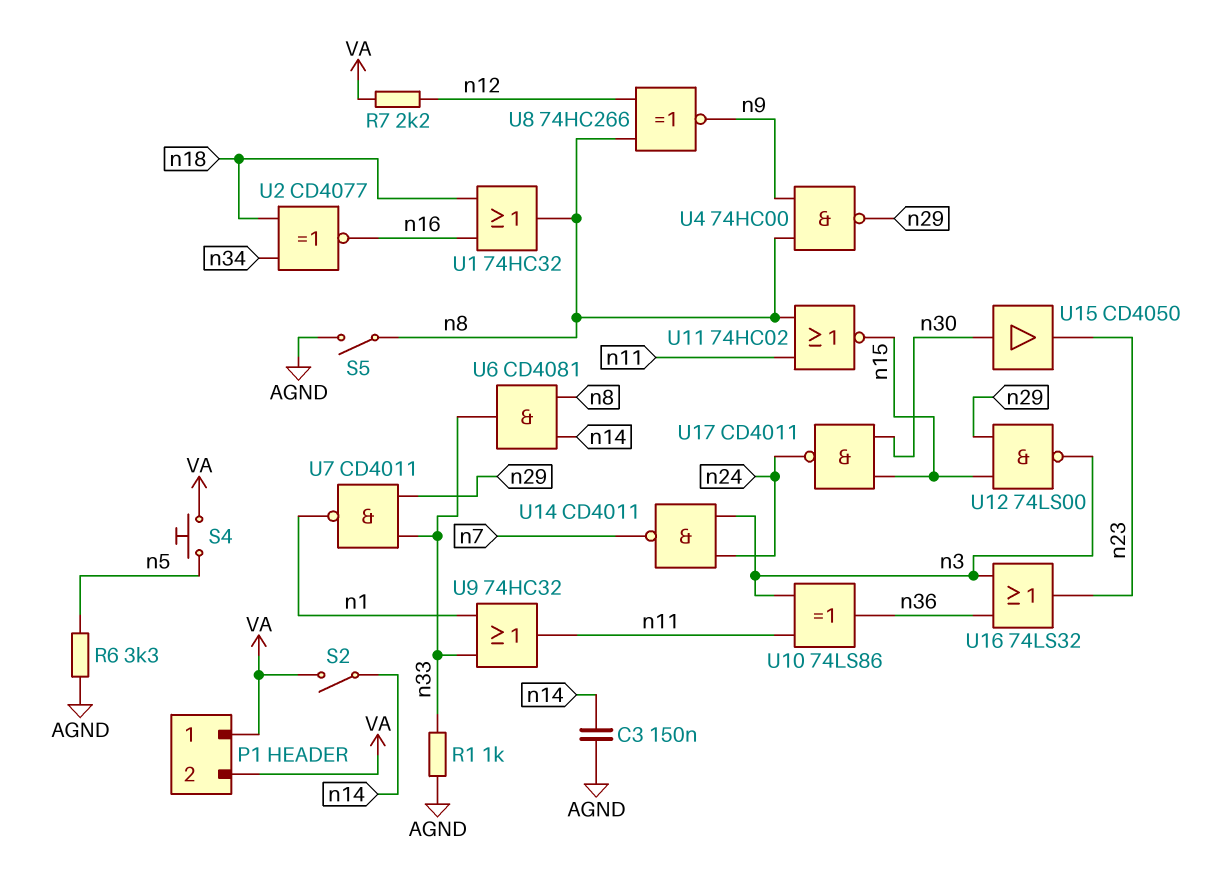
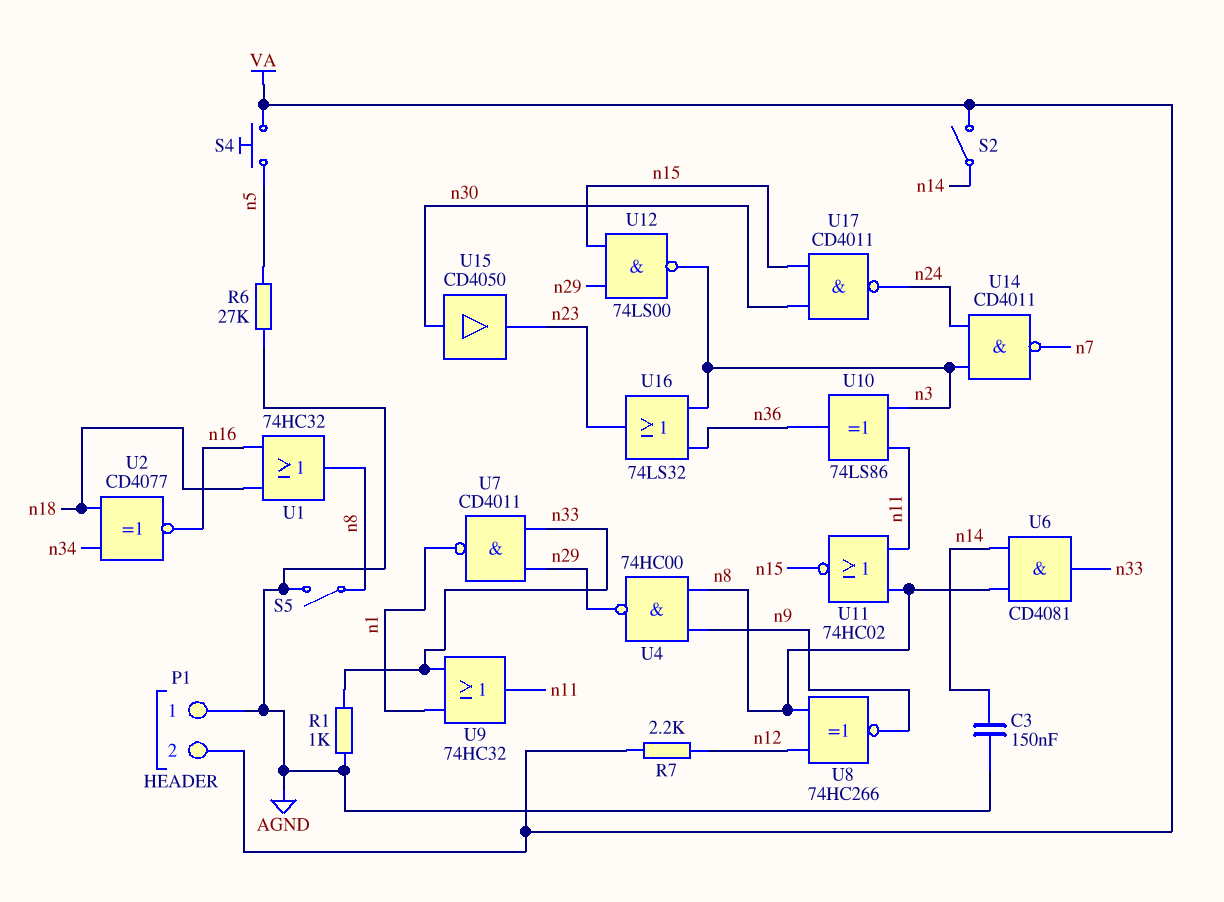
P1 pin 1: VA -> AGND
R6: 3.3k (AGND, n5) -> 27k (AGND, n5)

